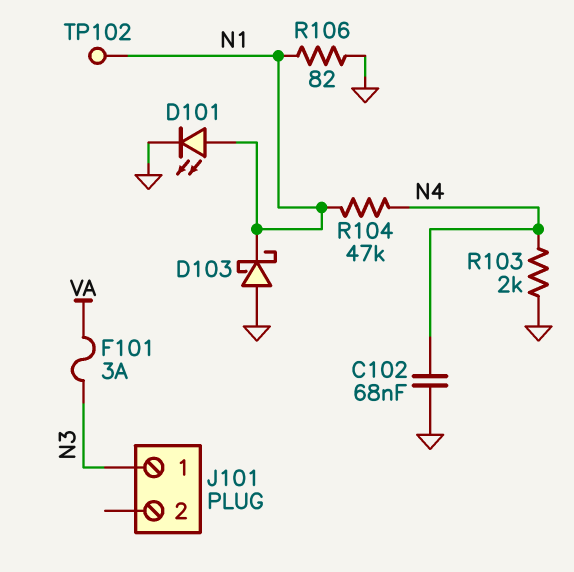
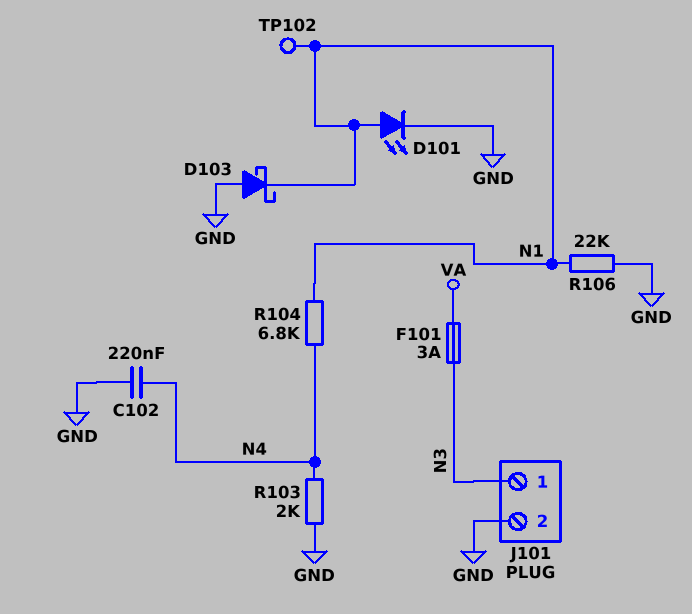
C102: 68nF (GND, N4) -> 220nF (GND, N4)
J101 pin 2: none -> GND
R104: 47k (N1, N4) -> 6.8k (N1, N4)
R106: 82 (GND, N1) -> 22k (GND, N1)

